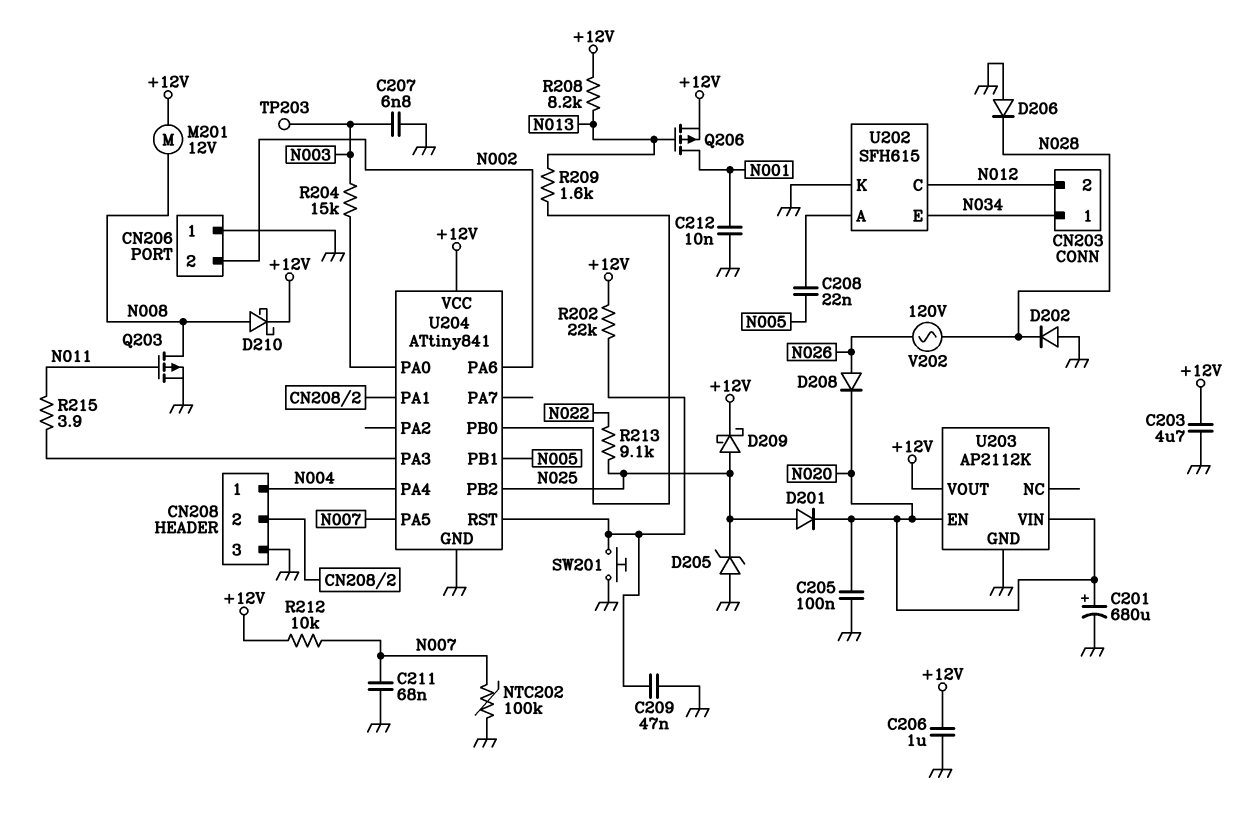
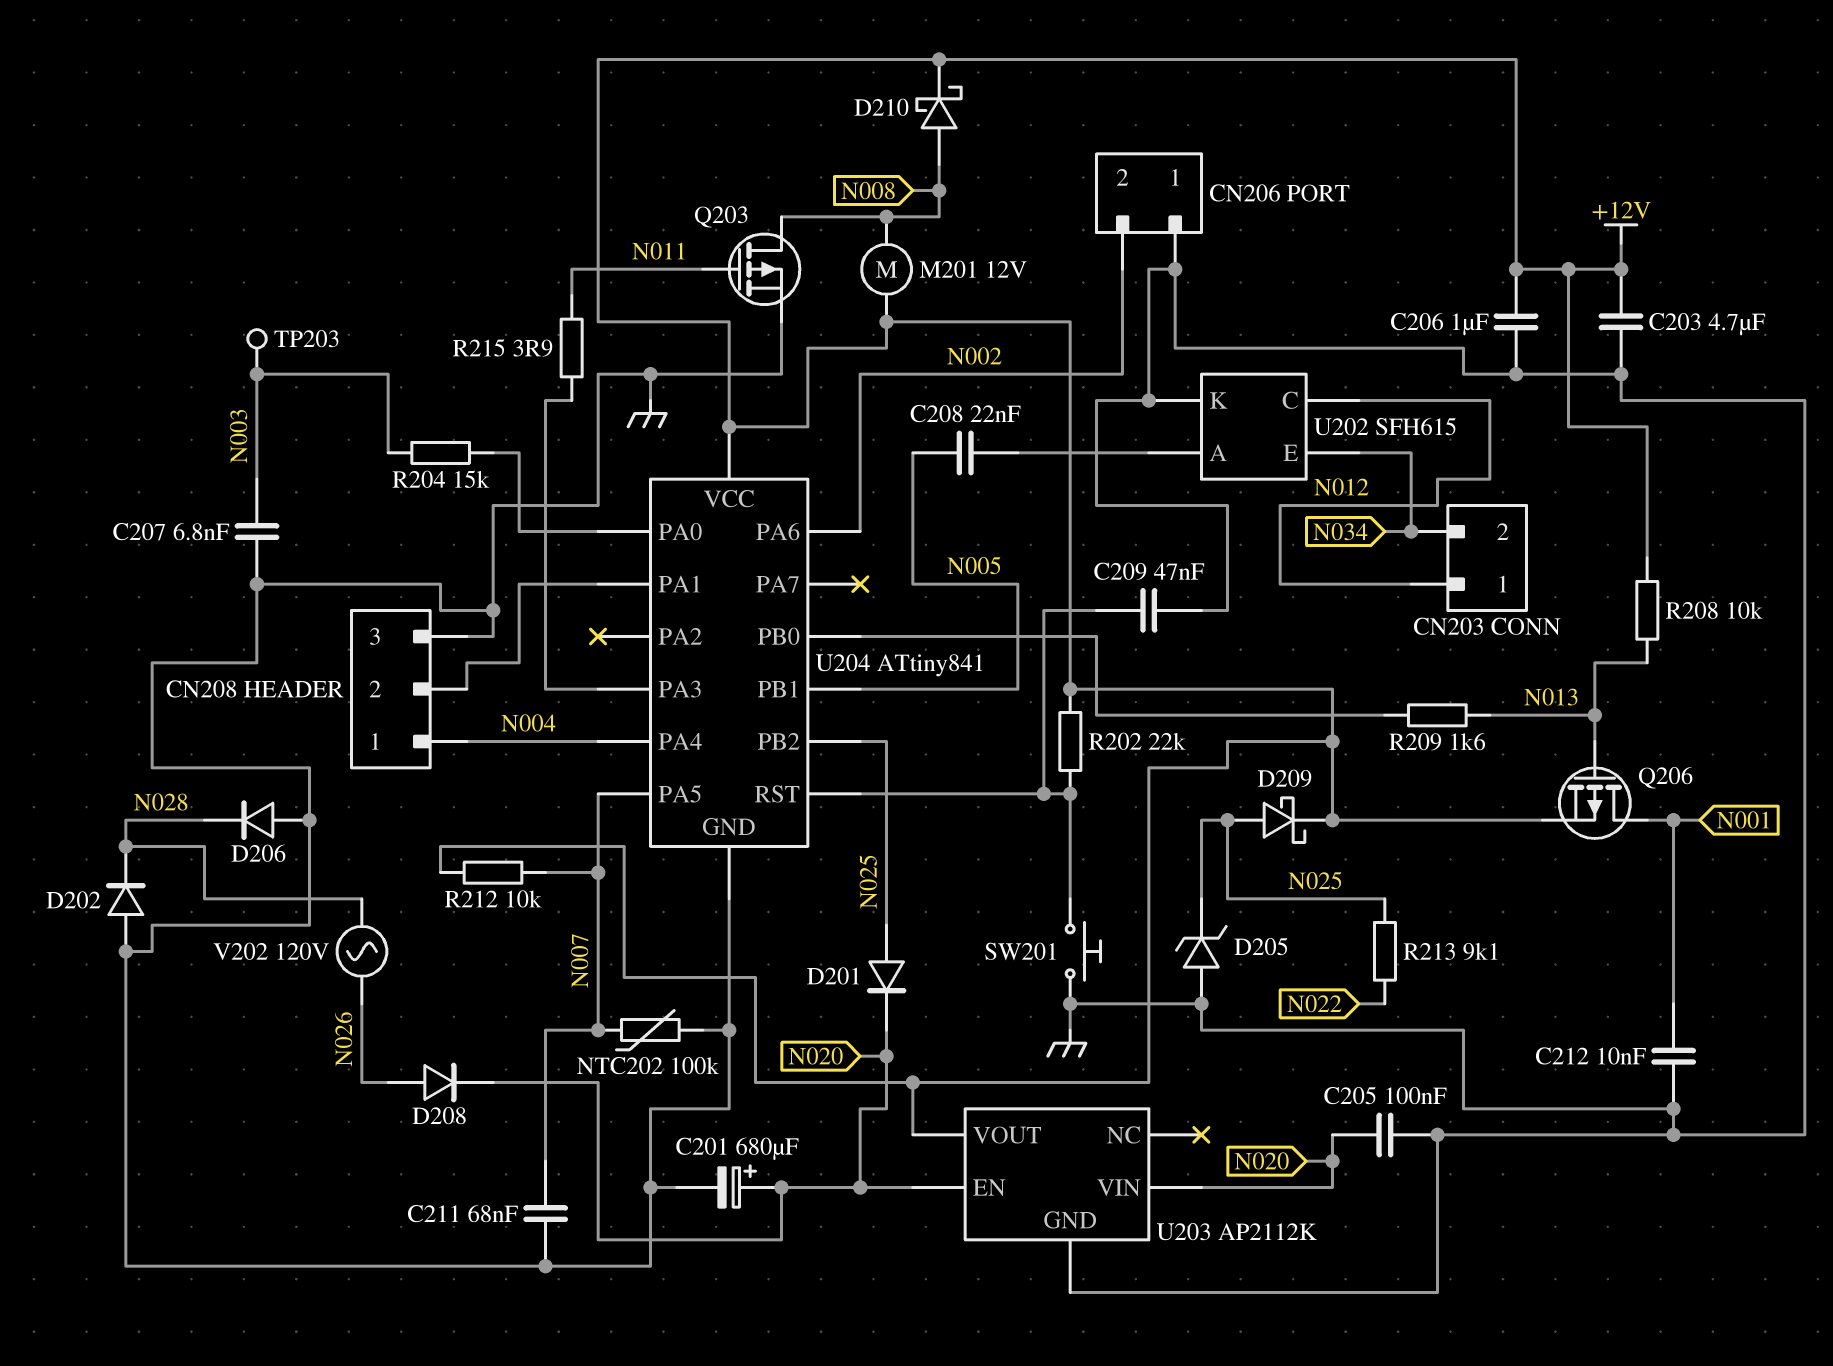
CN203 pin 1: N034 -> N012
CN203 pin 2: N012 -> N034
R208: 8.2k (+12V, N013) -> 10k (+12V, N013)

